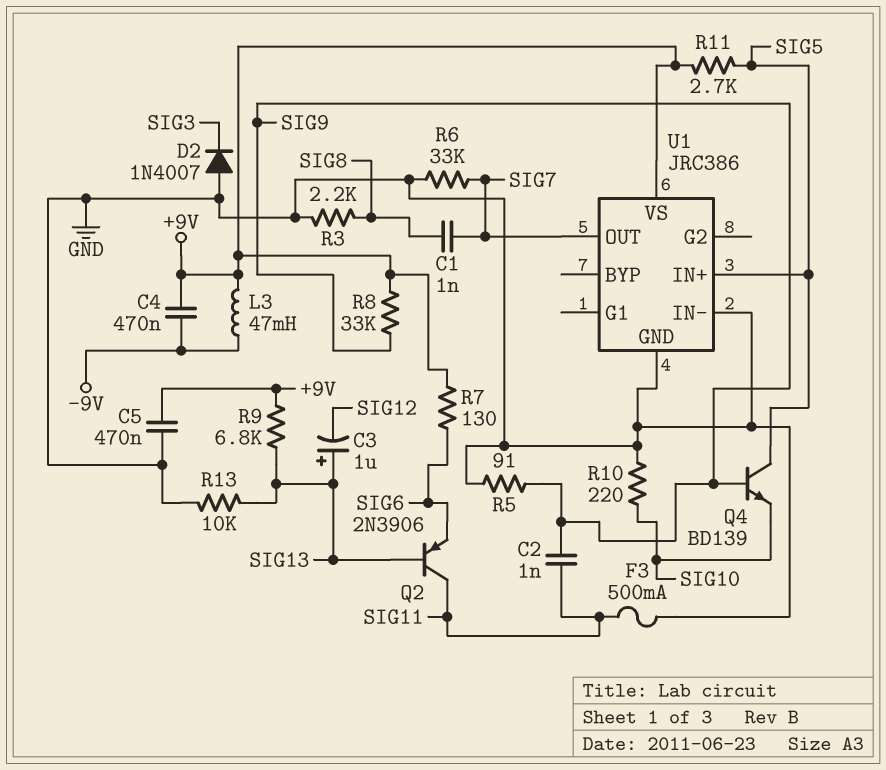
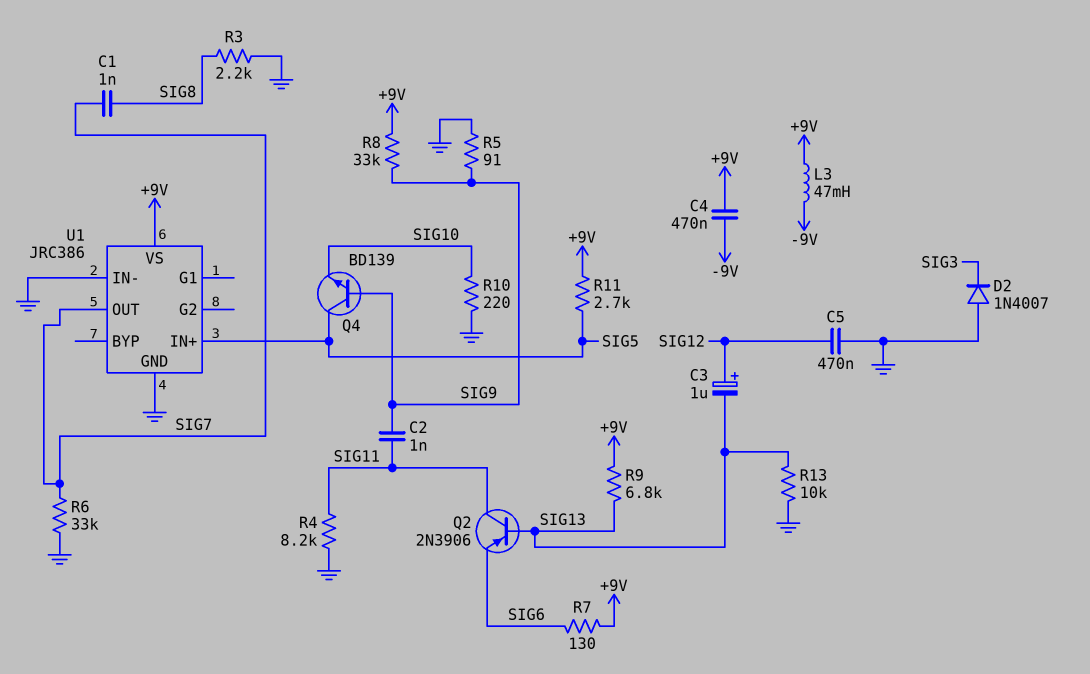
C3: 1uF (plus SIG13, minus SIG12) -> 1uF (plus SIG12, minus SIG13)
C5: 470nF (+9V, GND) -> 470nF (GND, SIG12)
F3: 500mA (GND, SIG11) -> none
R4: none -> 8.2k (GND, SIG11)

